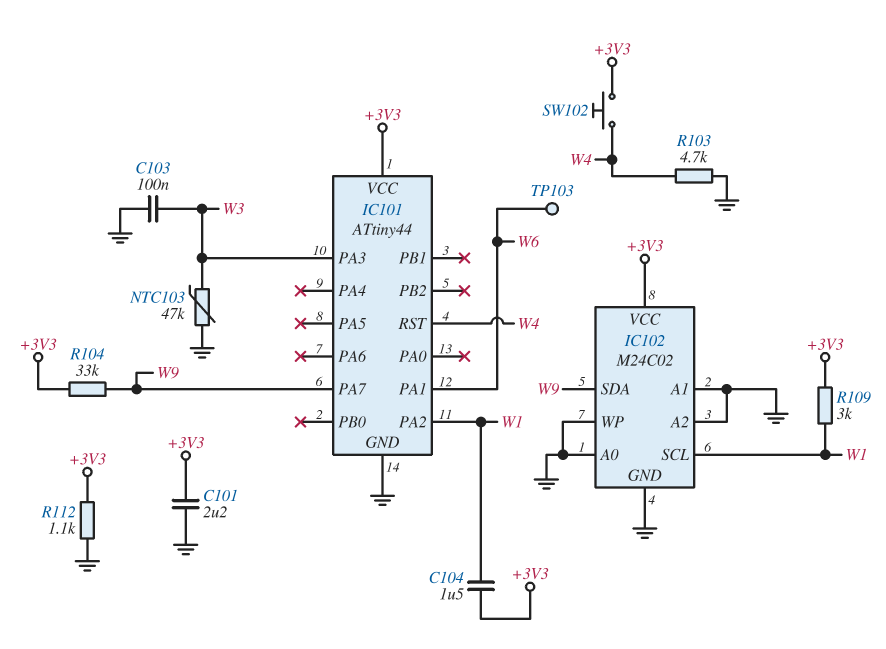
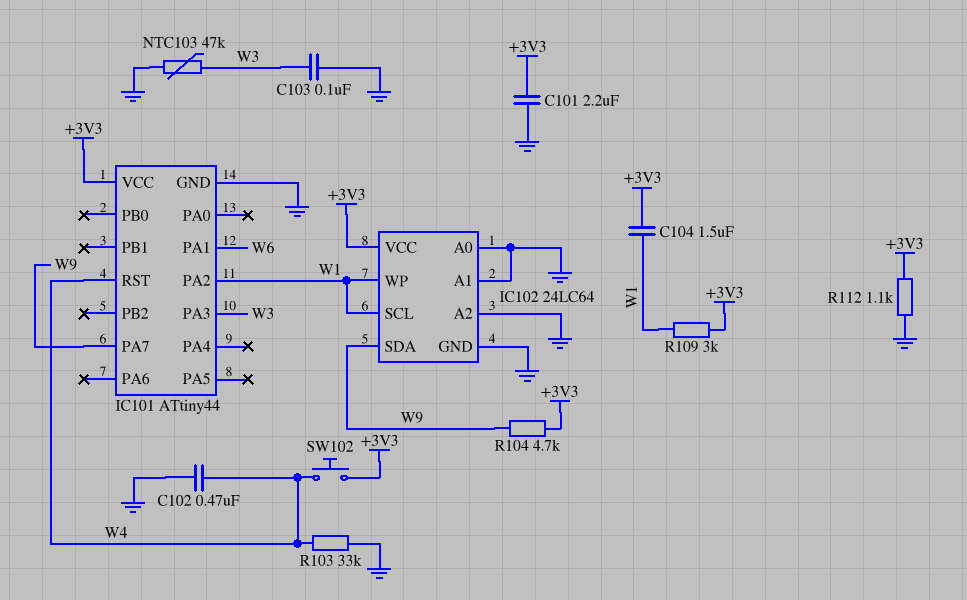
C102: none -> 470nF (GND, W4)
IC102: M24C02 -> 24LC64
IC102 pin WP: GND -> W1
R103: 4.7k (GND, W4) -> 33k (GND, W4)
R104: 33k (+3V3, W9) -> 4.7k (+3V3, W9)
TP103: test point (W6) -> none

